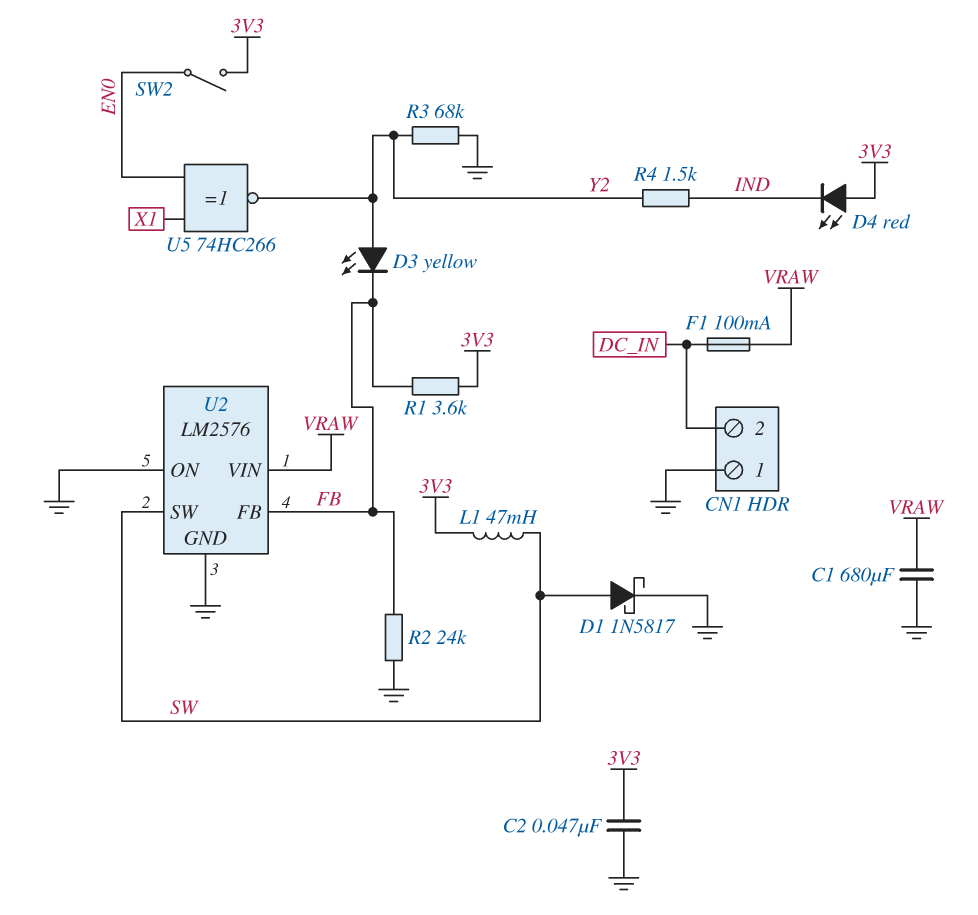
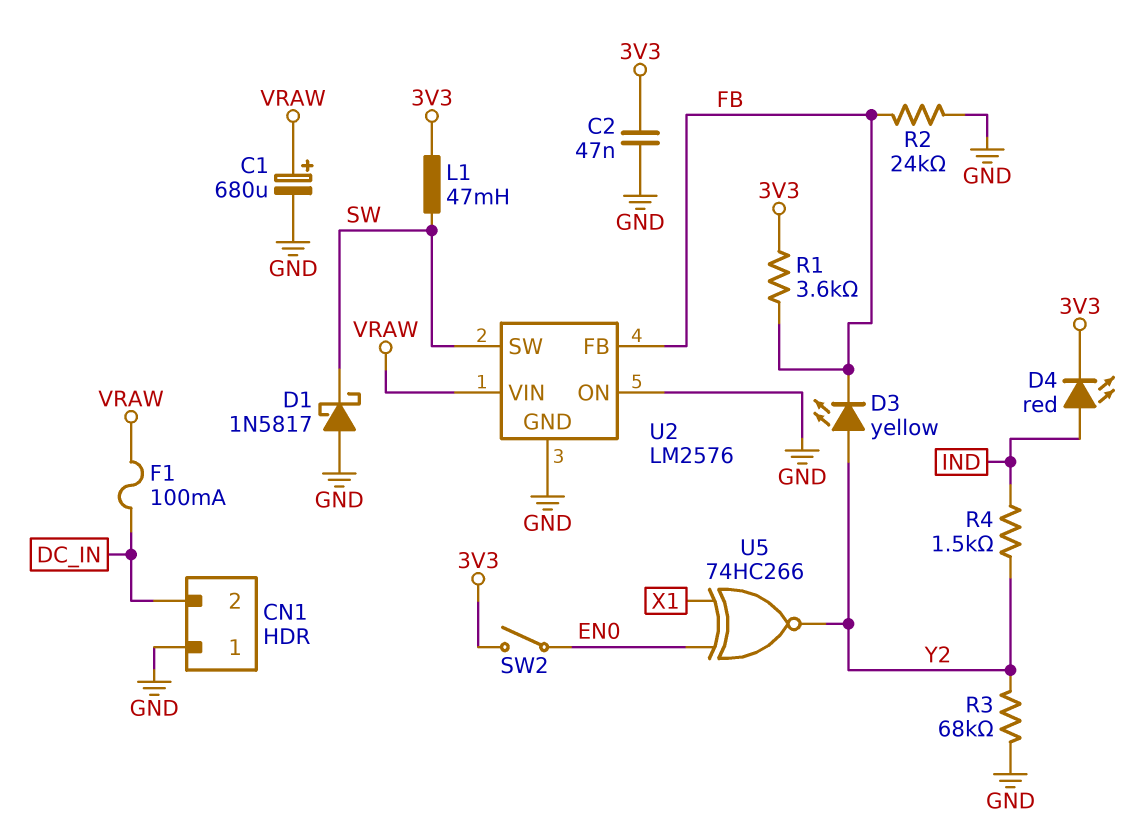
C1: 680uF (GND, VRAW) -> 680uF (plus VRAW, minus GND)
D1: schottky 1N5817 (A SW, K GND) -> schottky 1N5817 (A GND, K SW)
D4: LED red (A 3V3, K IND) -> LED red (A IND, K 3V3)

